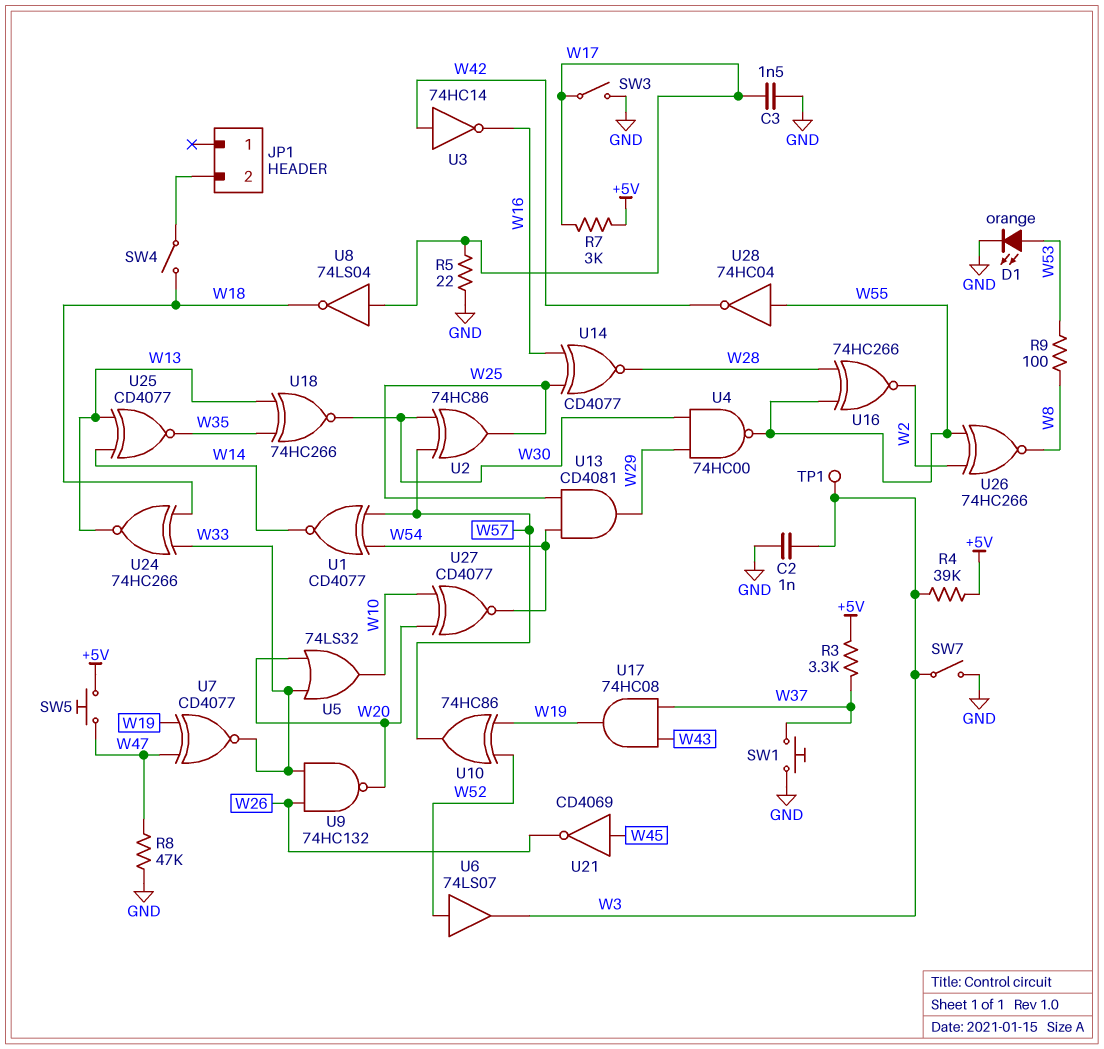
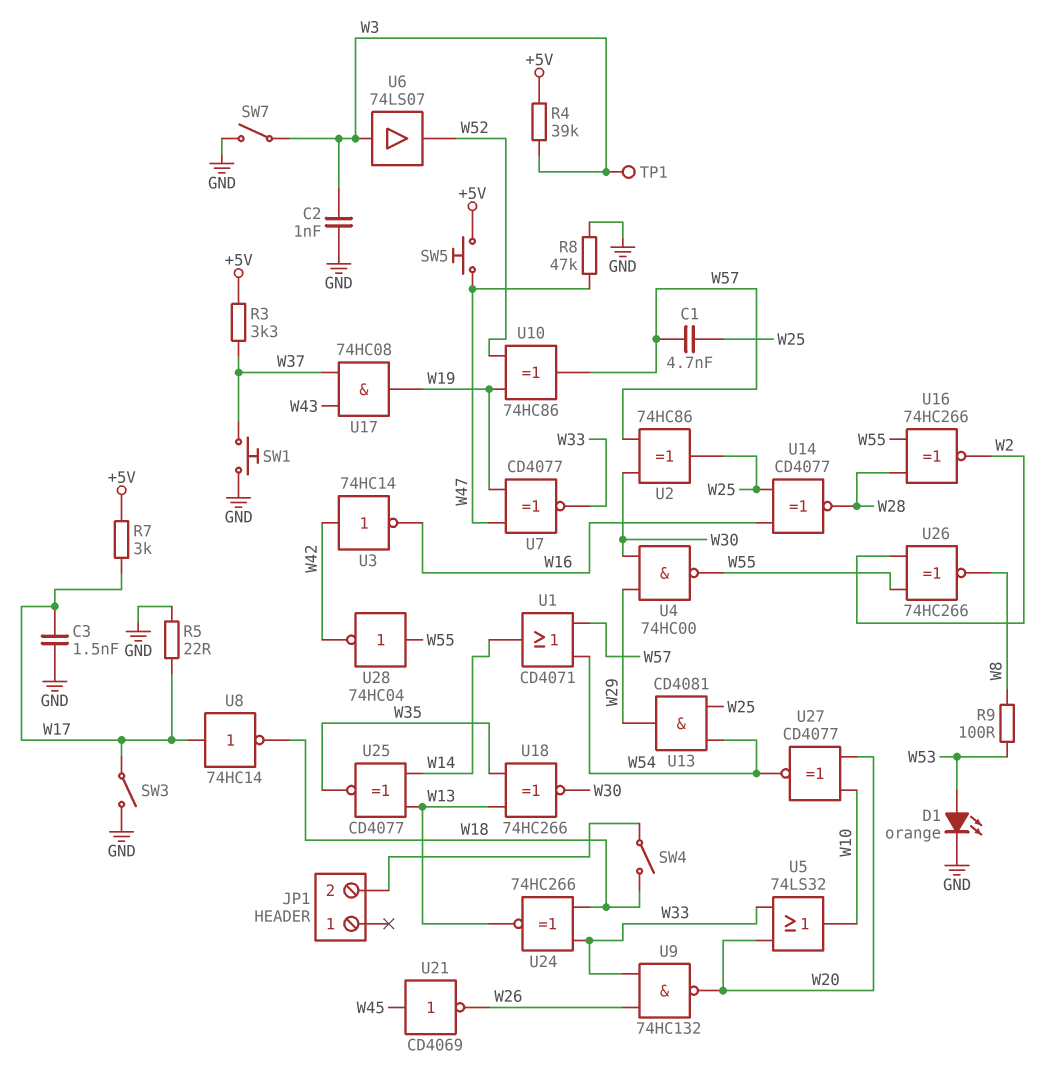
C1: none -> 4.7nF (W25, W57)
U1: XNOR CD4077 (in W54, in W57, out W14) -> OR CD4071 (in W54, in W57, out W14)
U6: buffer 74LS07 (in W52, out W3) -> buffer 74LS07 (in W3, out W52)
U8: NOT 74LS04 (in W17, out W18) -> NOT 74HC14 (in W17, out W18)

